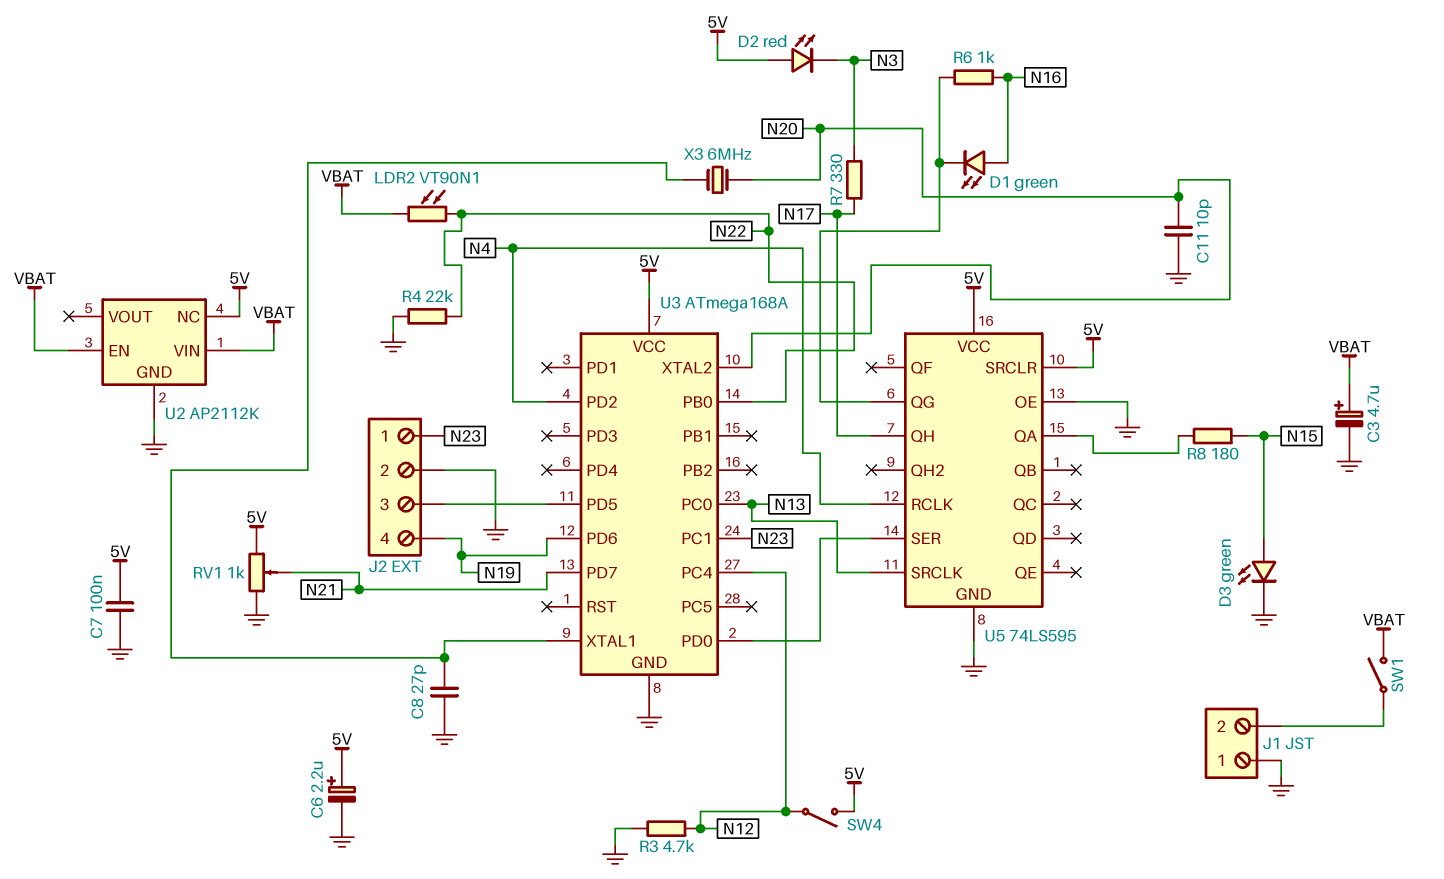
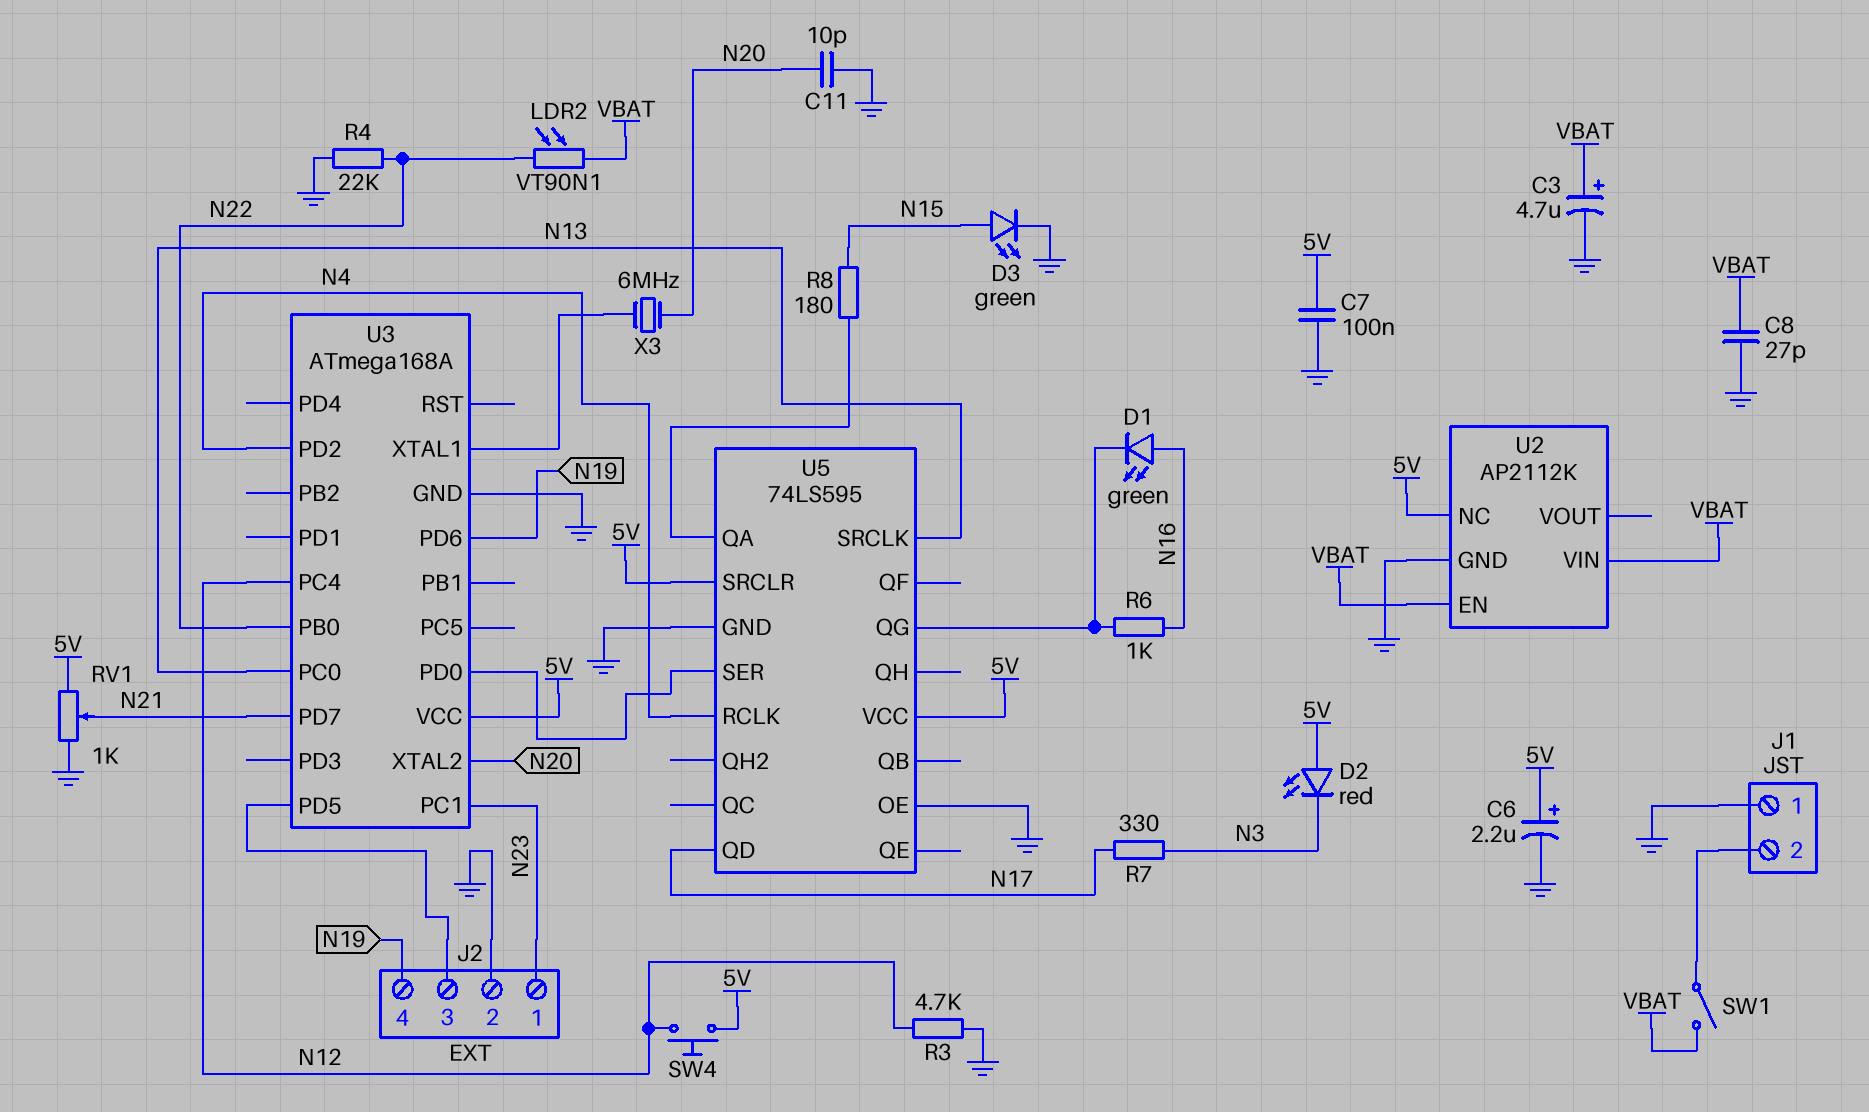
C8: 27pF (GND, U3/XTAL1) -> 27pF (GND, VBAT)
SW4: switch (5V, N12) -> button (5V, N12)
U5 pin QD: none -> N17
U5 pin QH: N17 -> none

